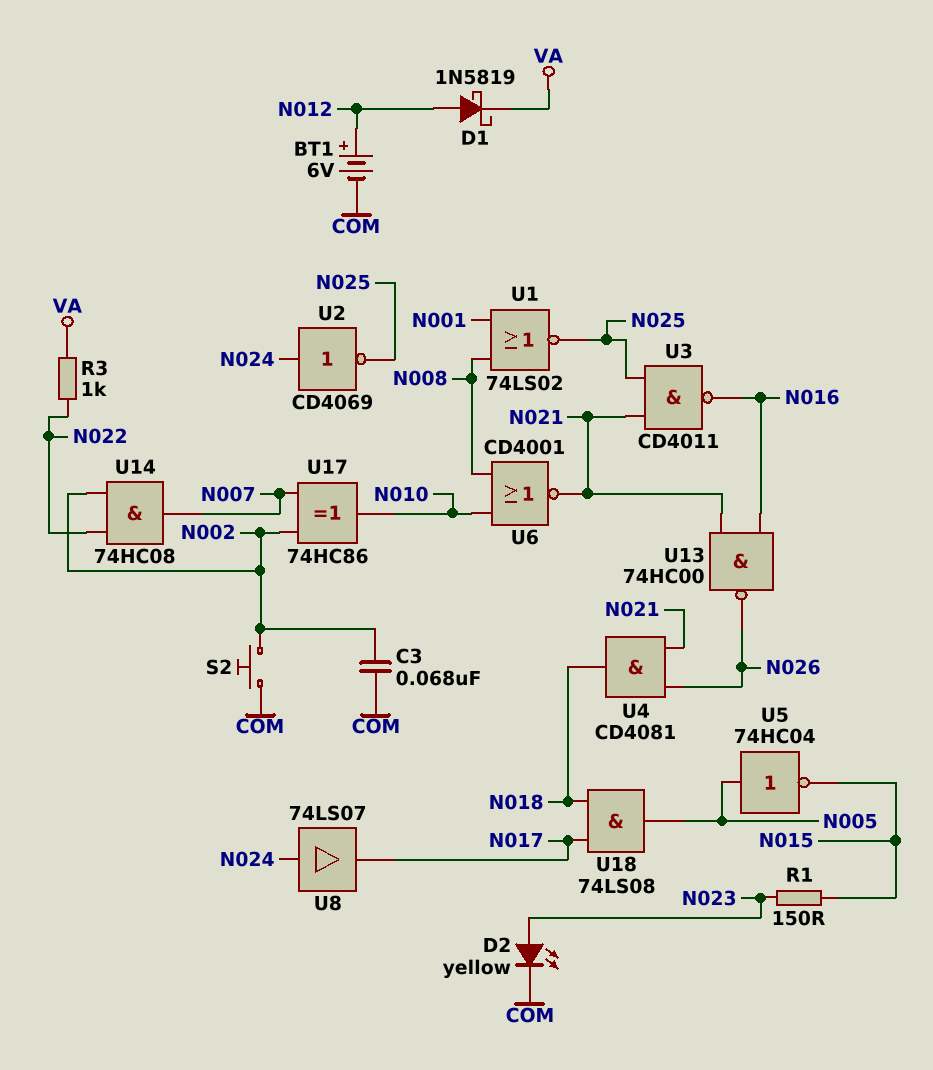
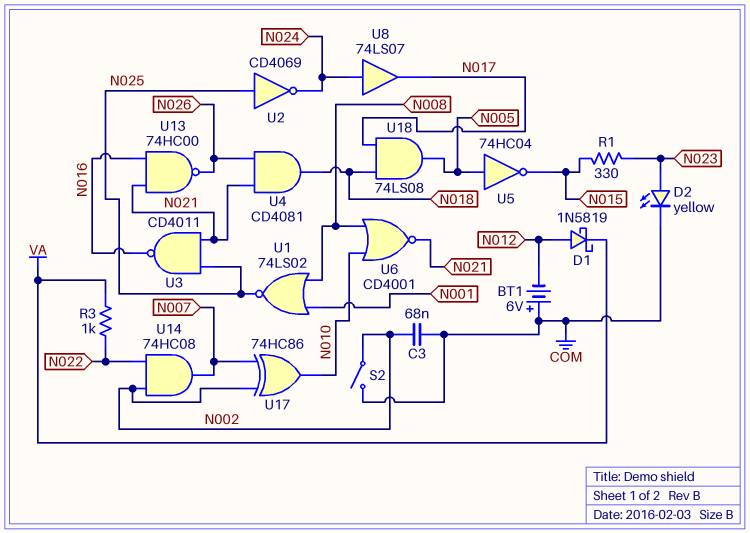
BT1: 6V (plus N012, minus COM) -> 6V (plus COM, minus N012)
R1: 150 (N015, N023) -> 330 (N015, N023)
S2: button (COM, N002) -> switch (COM, N002)
U2: NOT CD4069 (in N024, out N025) -> NOT CD4069 (in N025, out N024)

